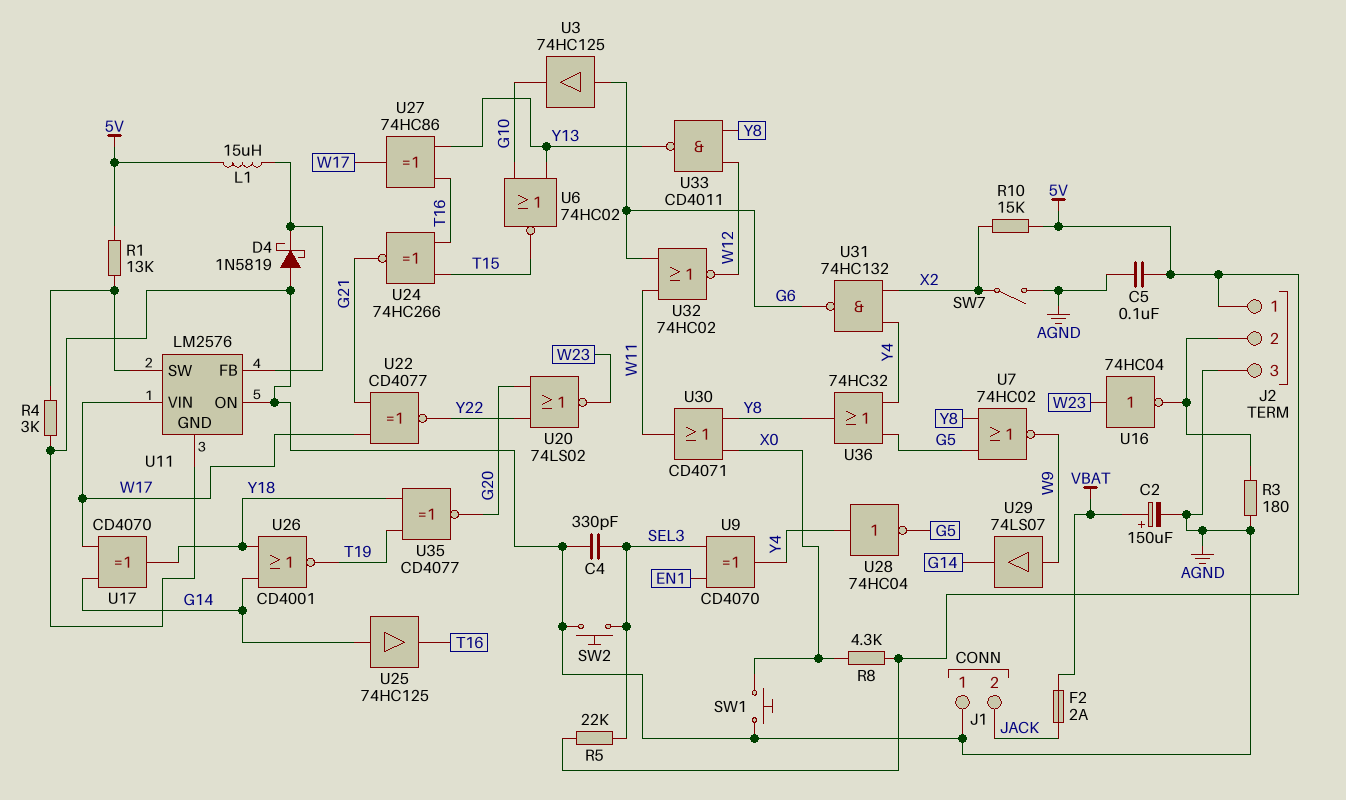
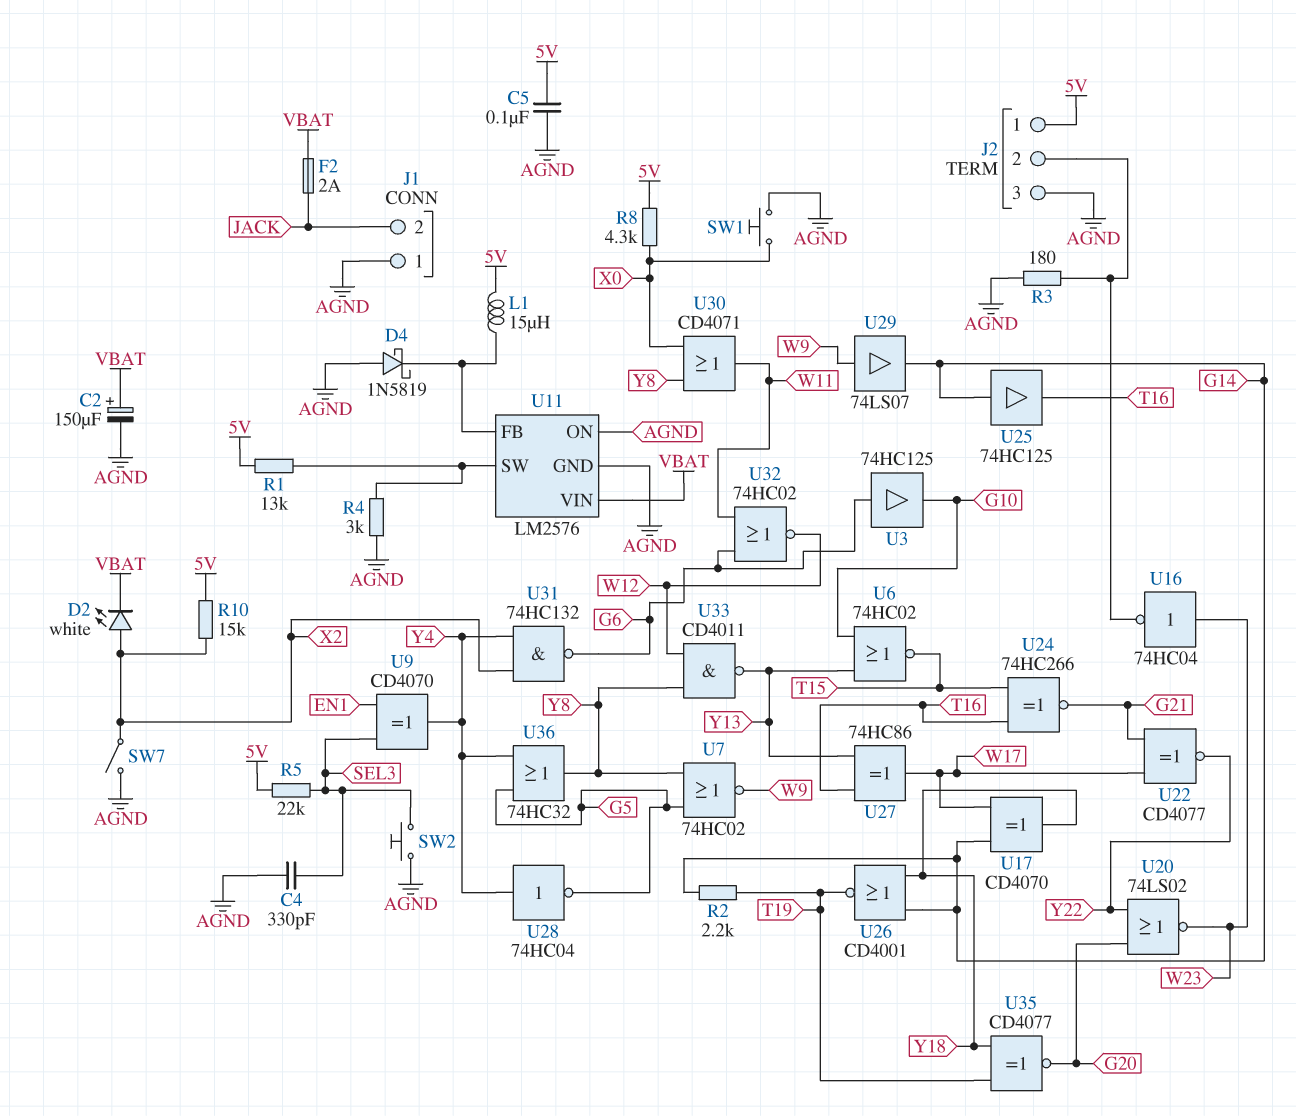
D2: none -> LED white (A X2, K VBAT)
R2: none -> 2.2k (G14, T19)
U11 pin VIN: W17 -> VBAT

